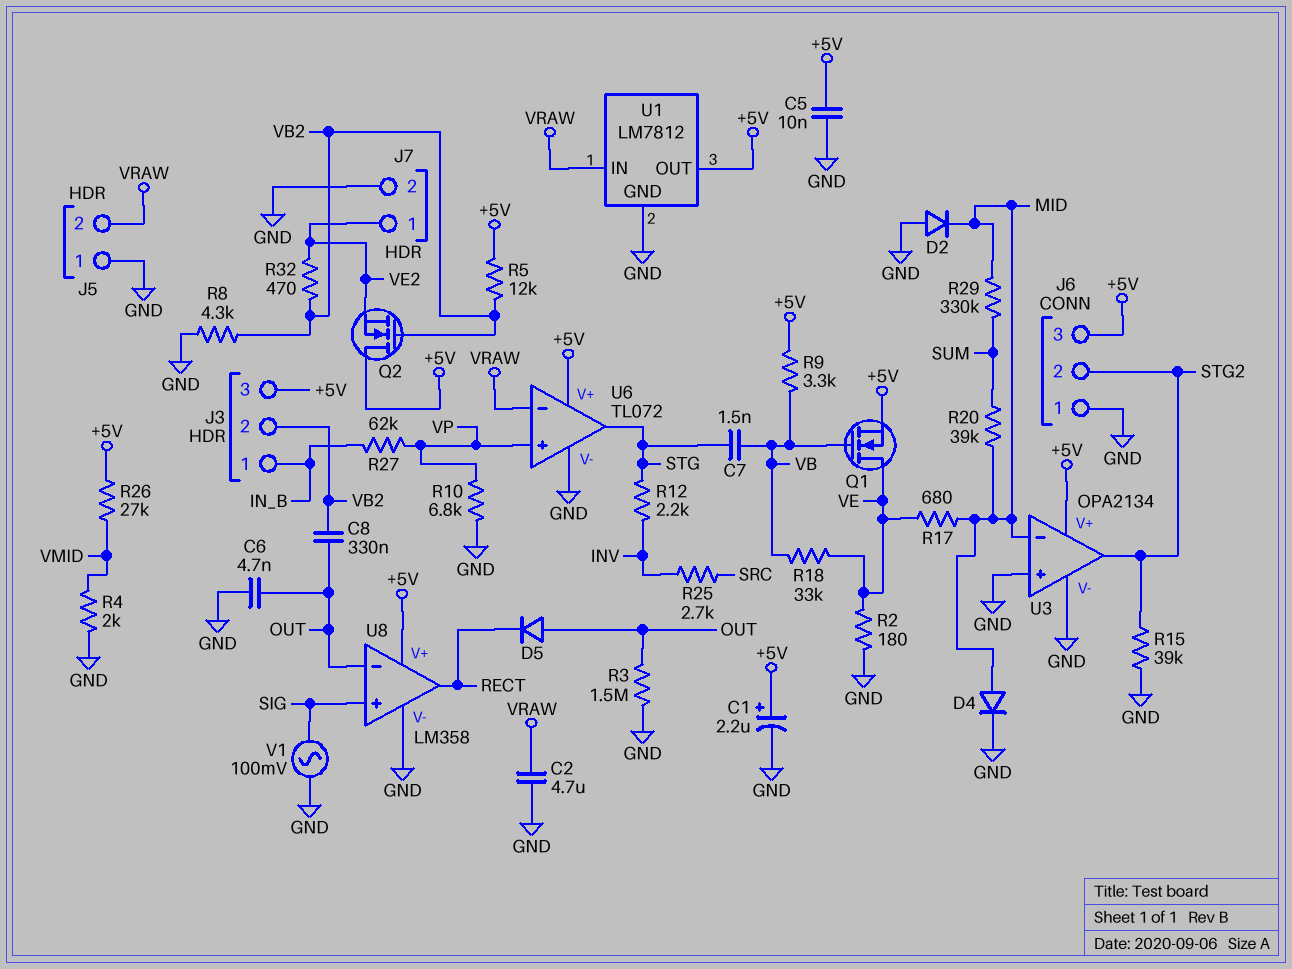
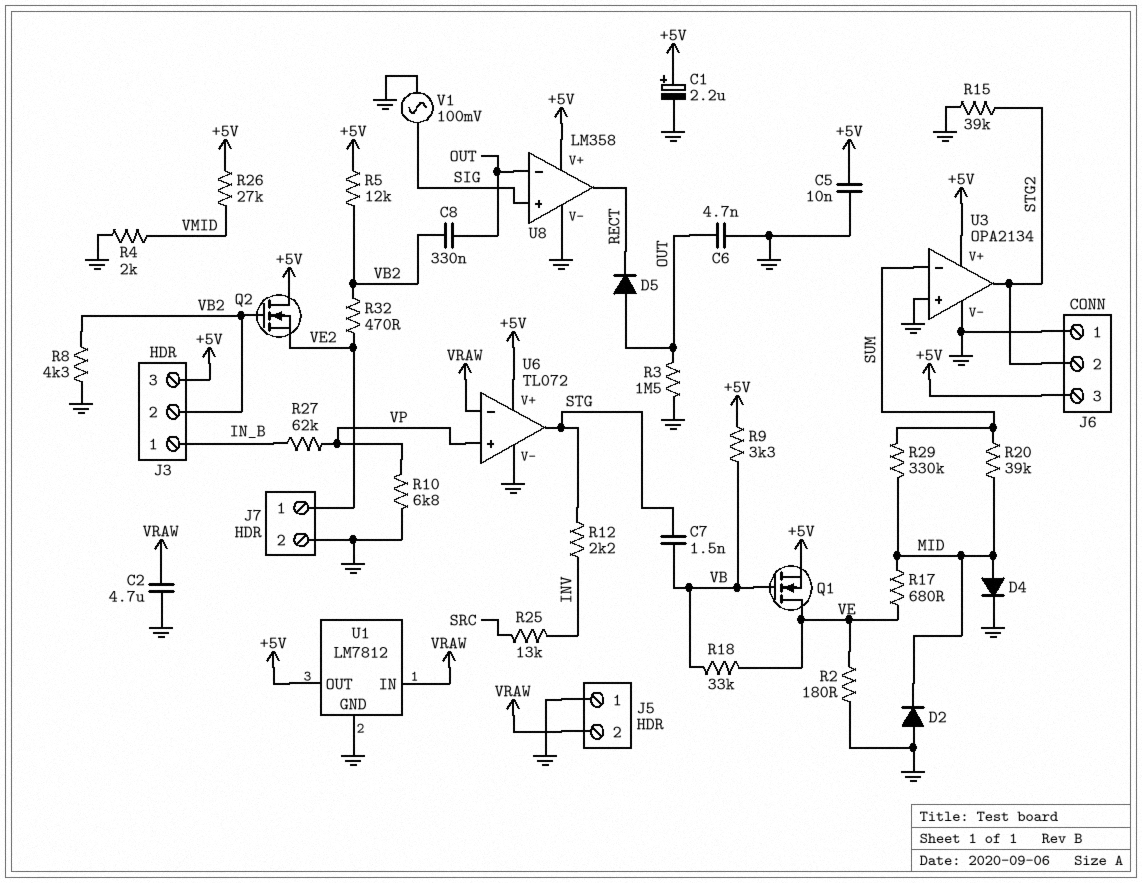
R25: 2.7k (INV, SRC) -> 13k (INV, SRC)
U3 pin in-: MID -> SUM

